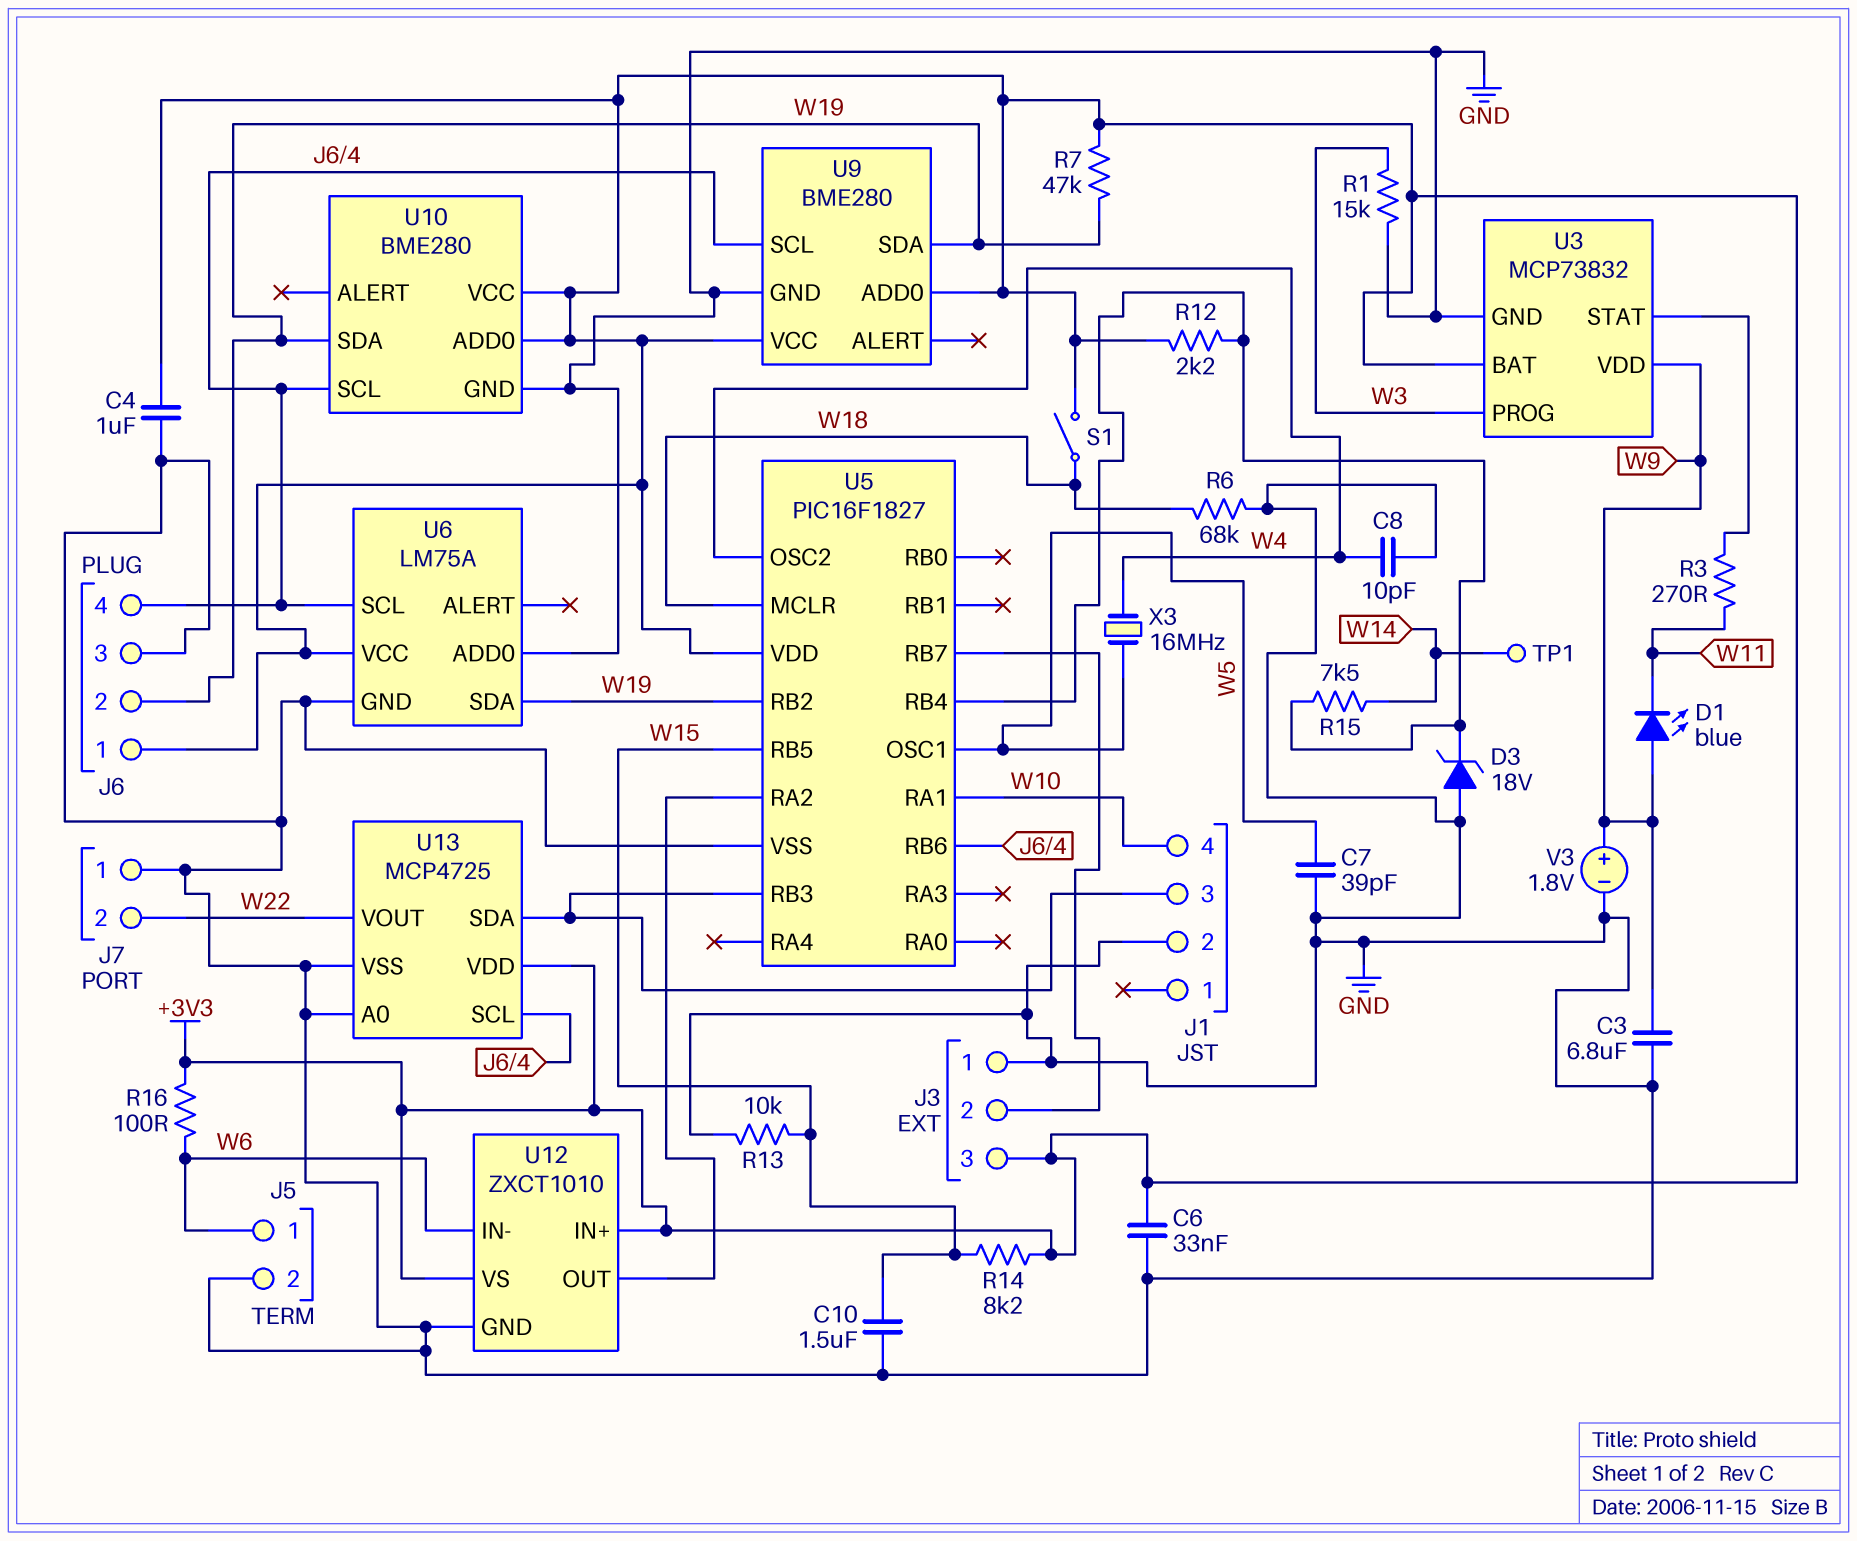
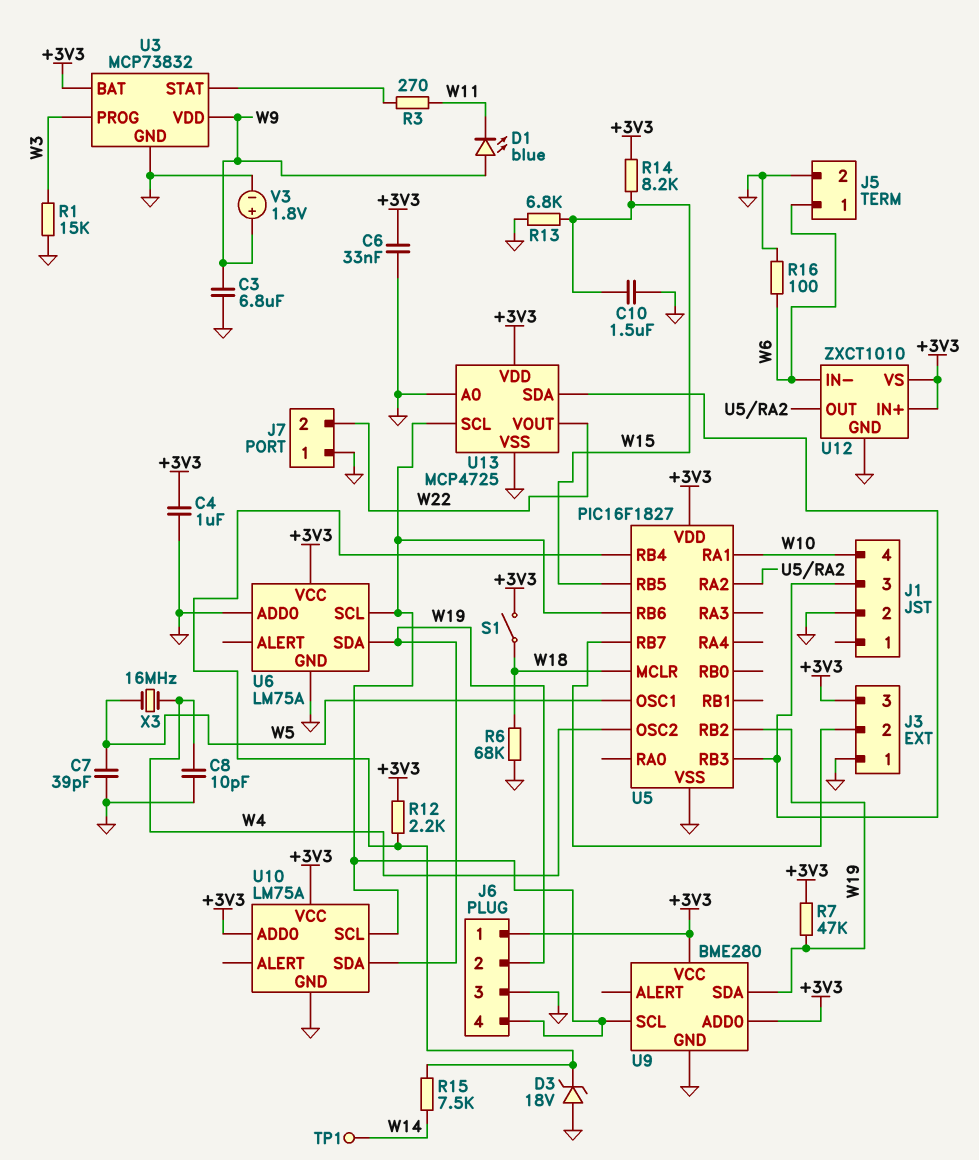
R13: 10k (GND, W15) -> 6.8k (GND, W15)
R16: 100 (+3V3, W6) -> 100 (GND, W6)
U10: BME280 -> LM75A

